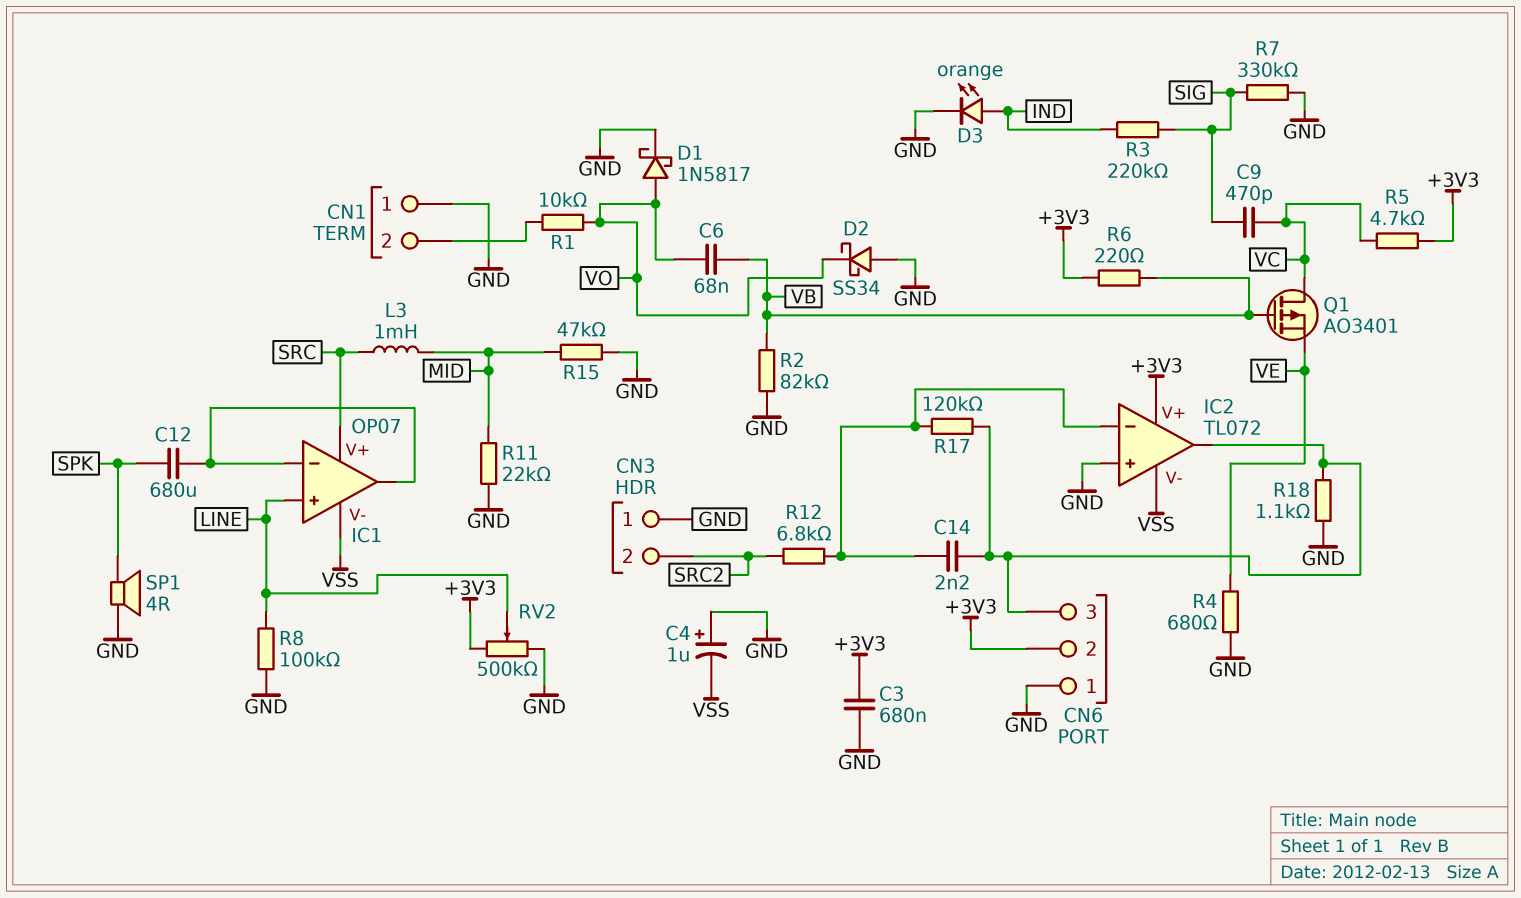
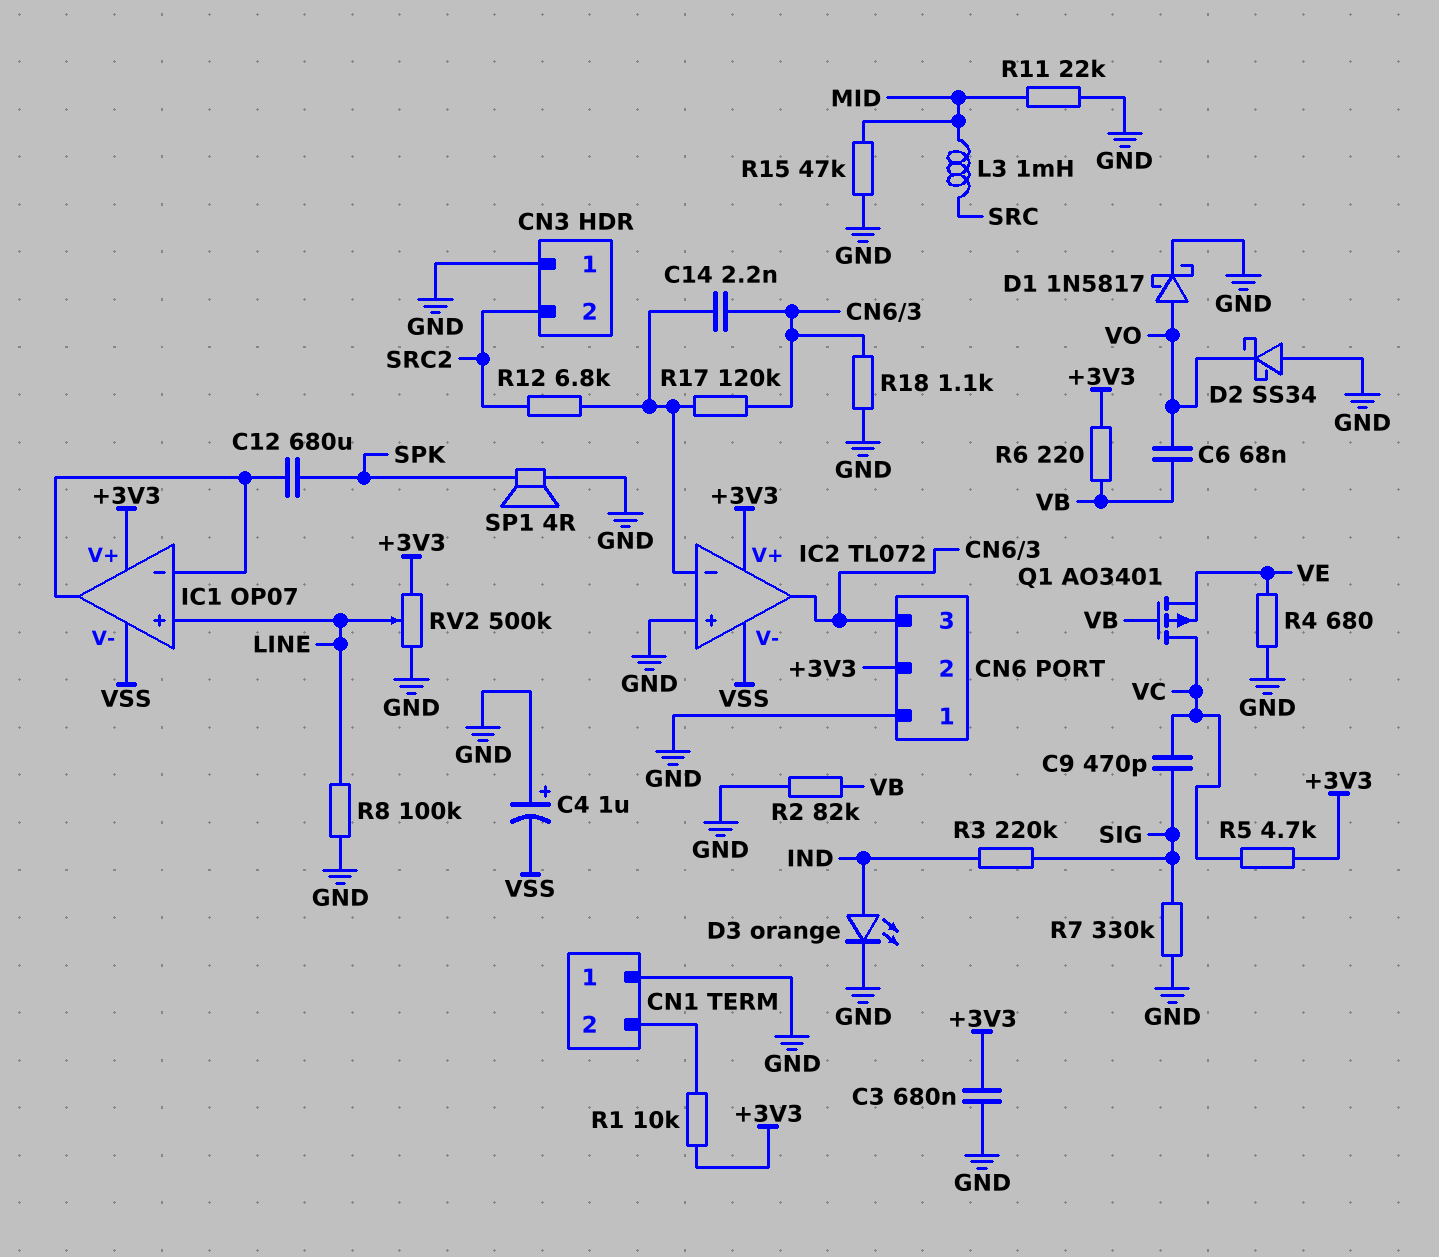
IC1 pin V+: SRC -> +3V3
R1: 10k (CN1/2, VO) -> 10k (+3V3, CN1/2)

